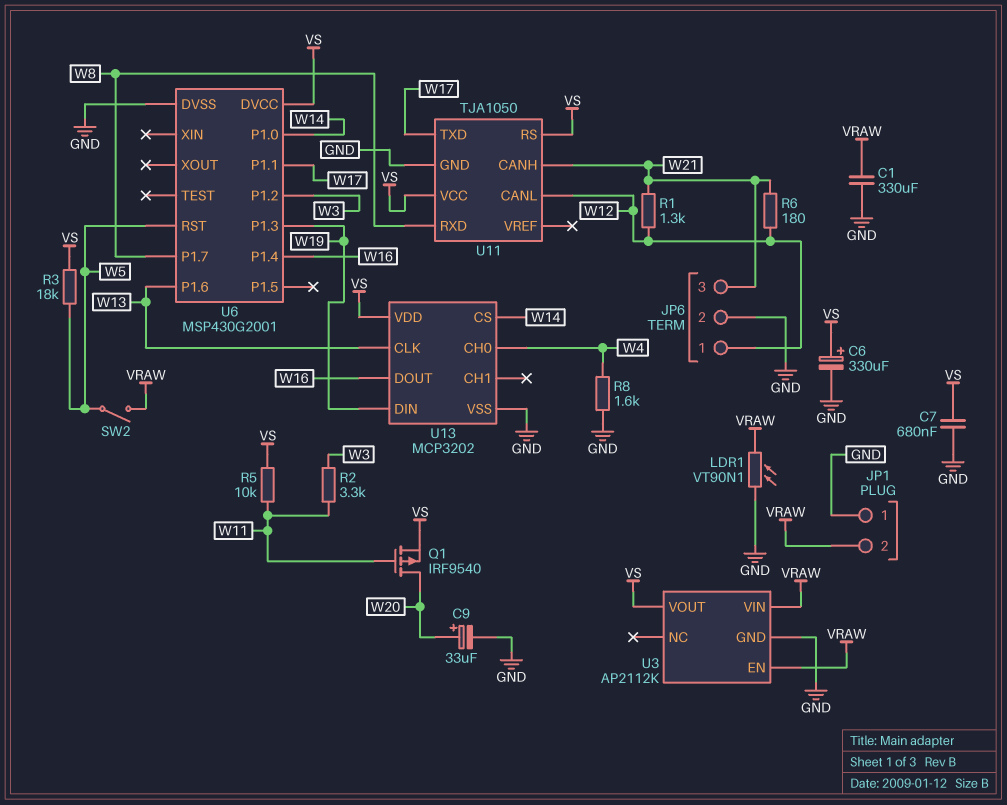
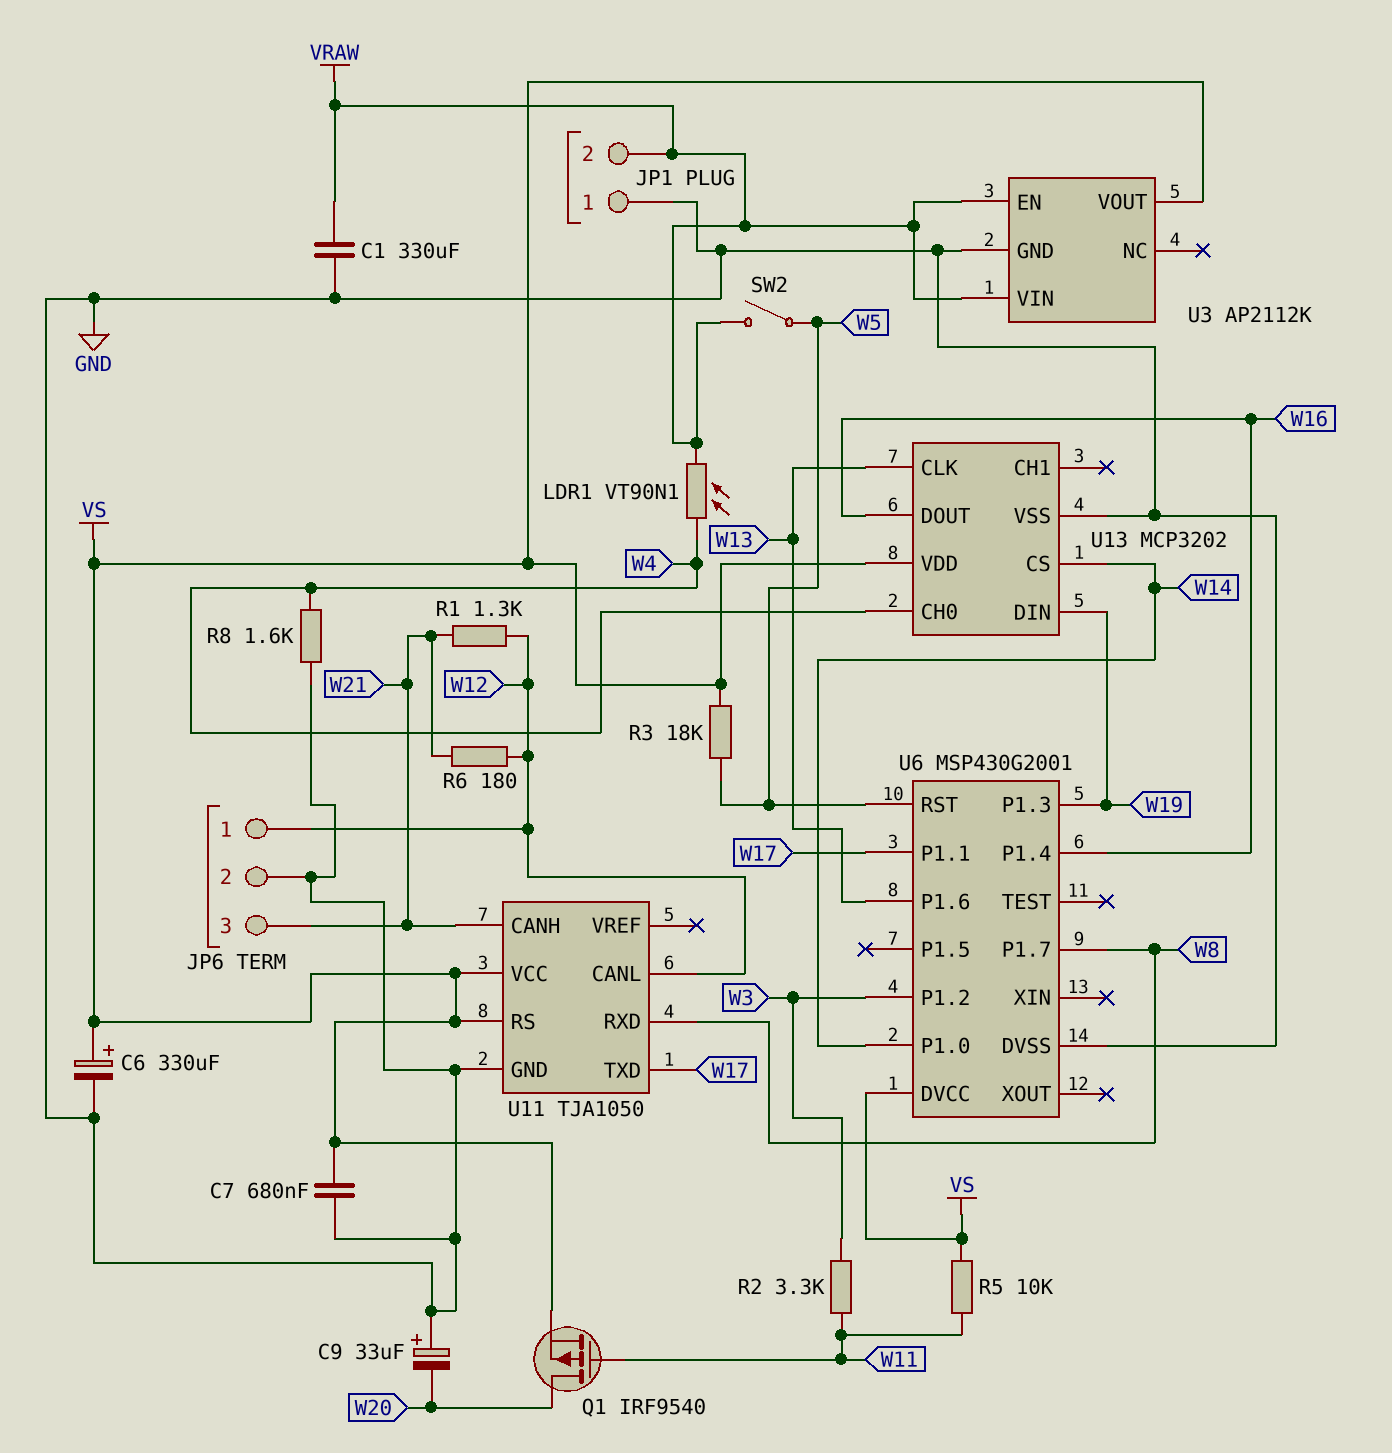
C9: 33uF (plus W20, minus GND) -> 33uF (plus GND, minus W20)
LDR1: VT90N1 (GND, VRAW) -> VT90N1 (VRAW, W4)

